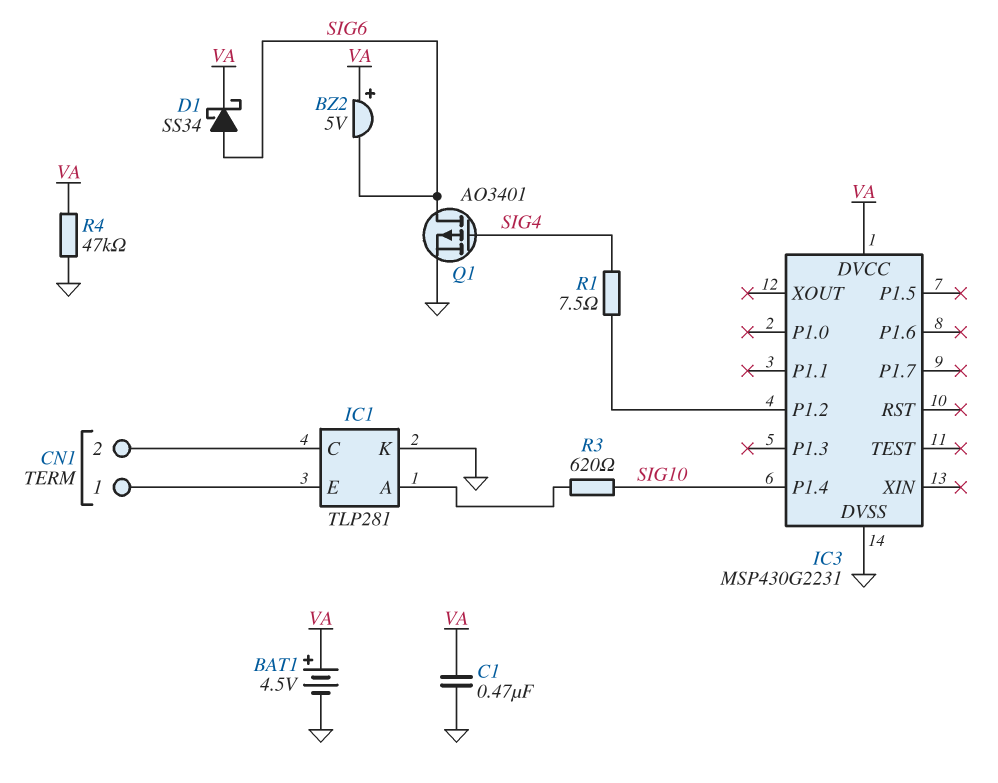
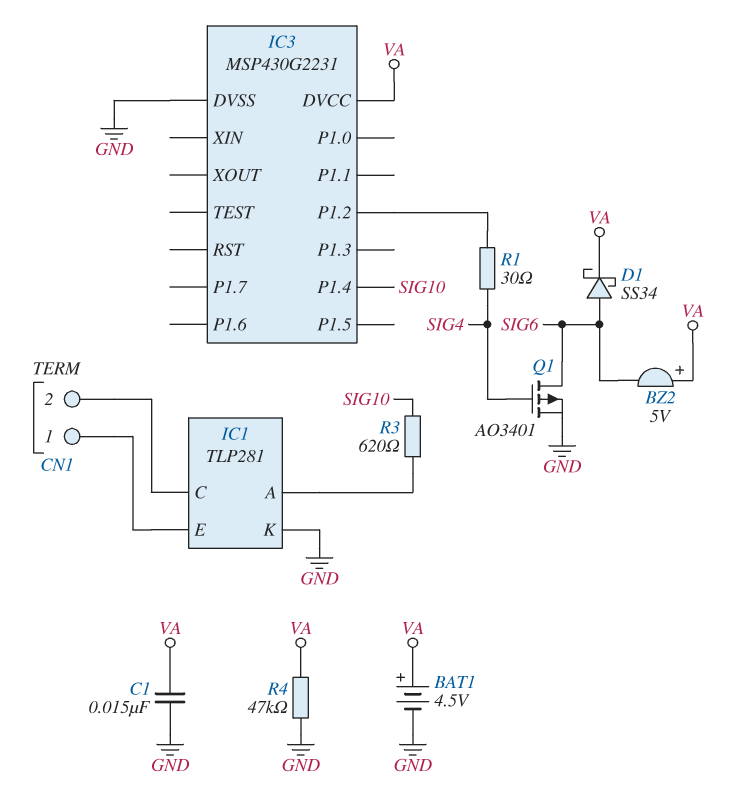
C1: 470nF (GND, VA) -> 15nF (GND, VA)
R1: 7.5 (IC3/P1.2, SIG4) -> 30 (IC3/P1.2, SIG4)

